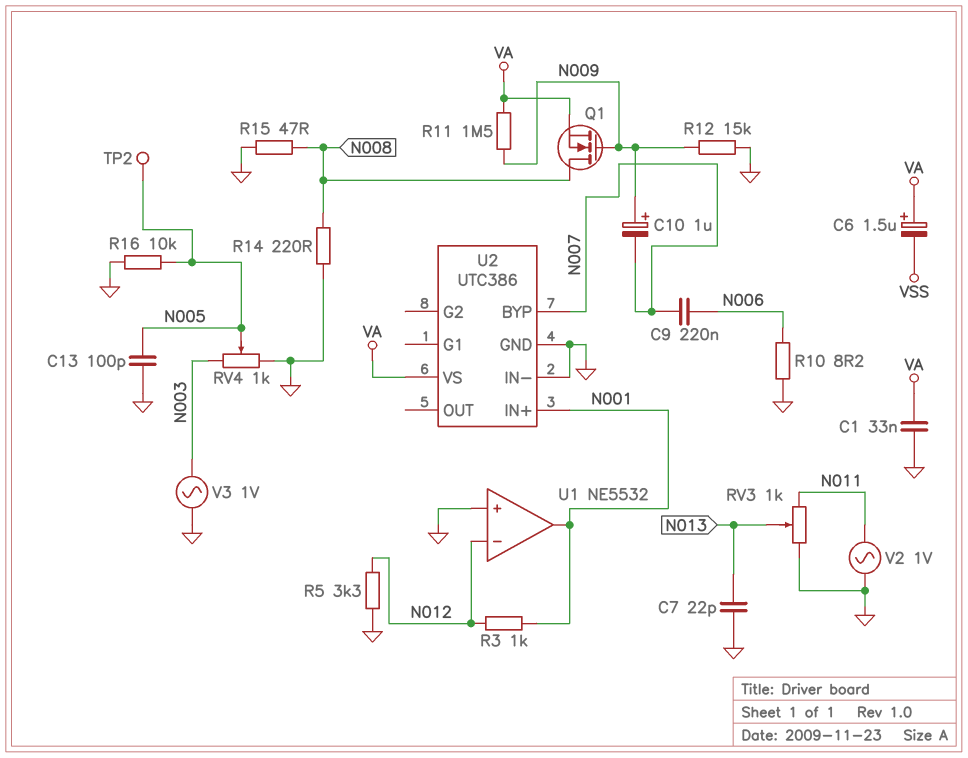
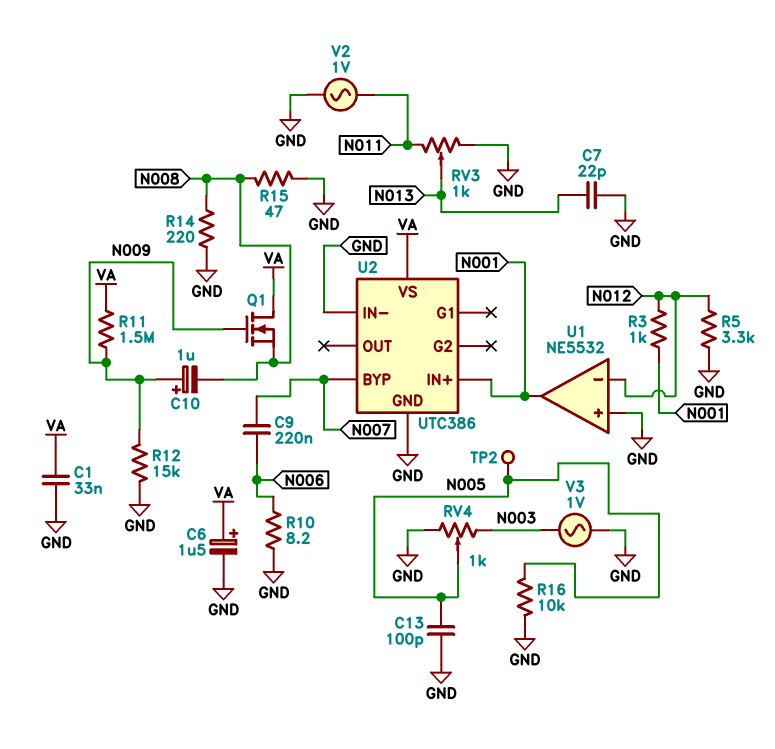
C6: 1.5uF (plus VA, minus VSS) -> 1.5uF (plus VA, minus GND)
C10: 1uF (plus N009, minus N007) -> 1uF (plus N009, minus N008)
Q1: NMOS (G N009, D N008, S VA) -> NMOS (G N009, D VA, S N008)

